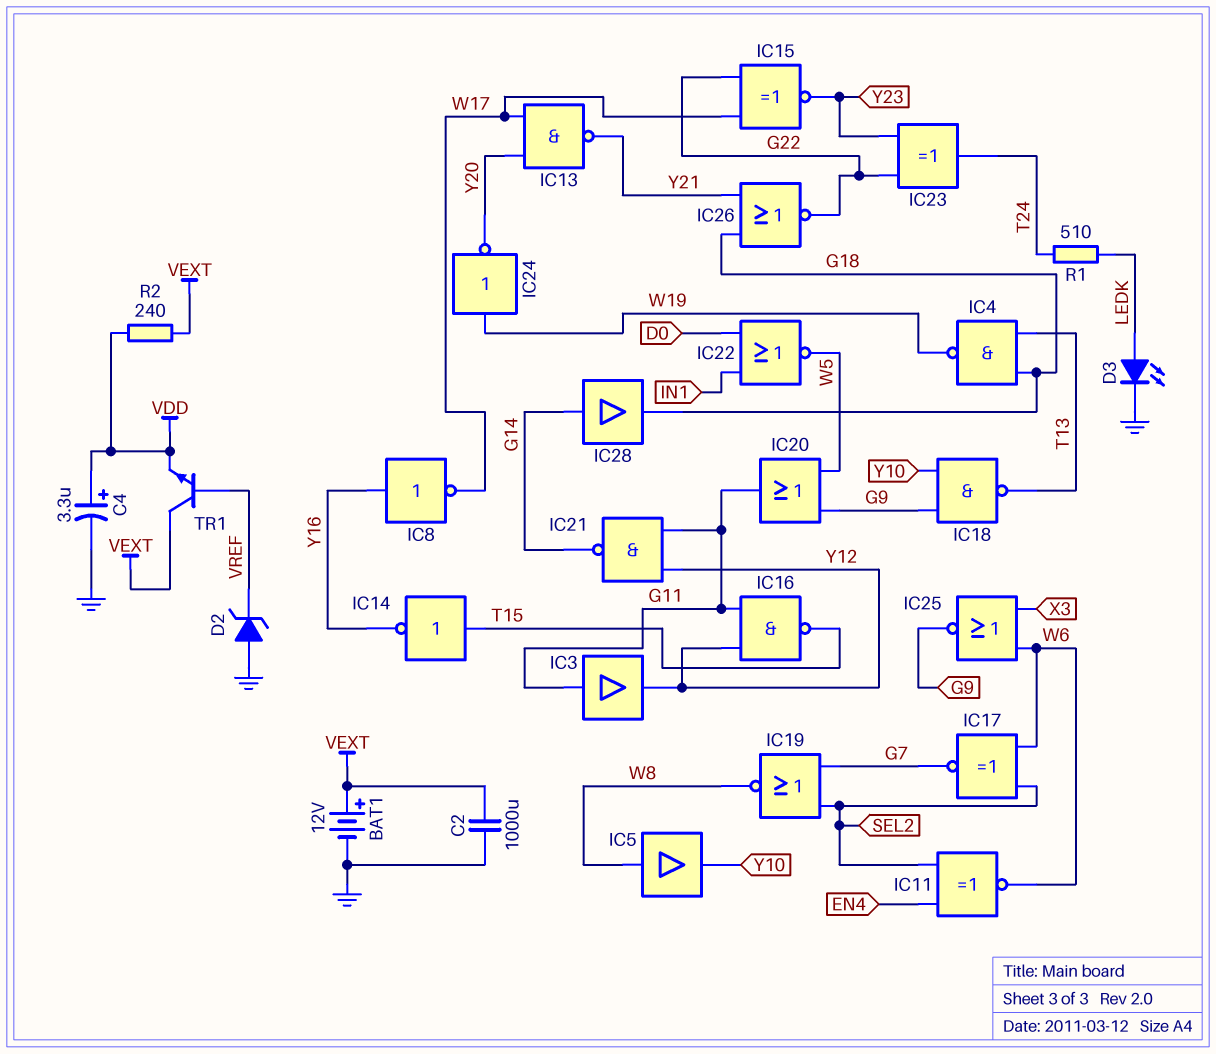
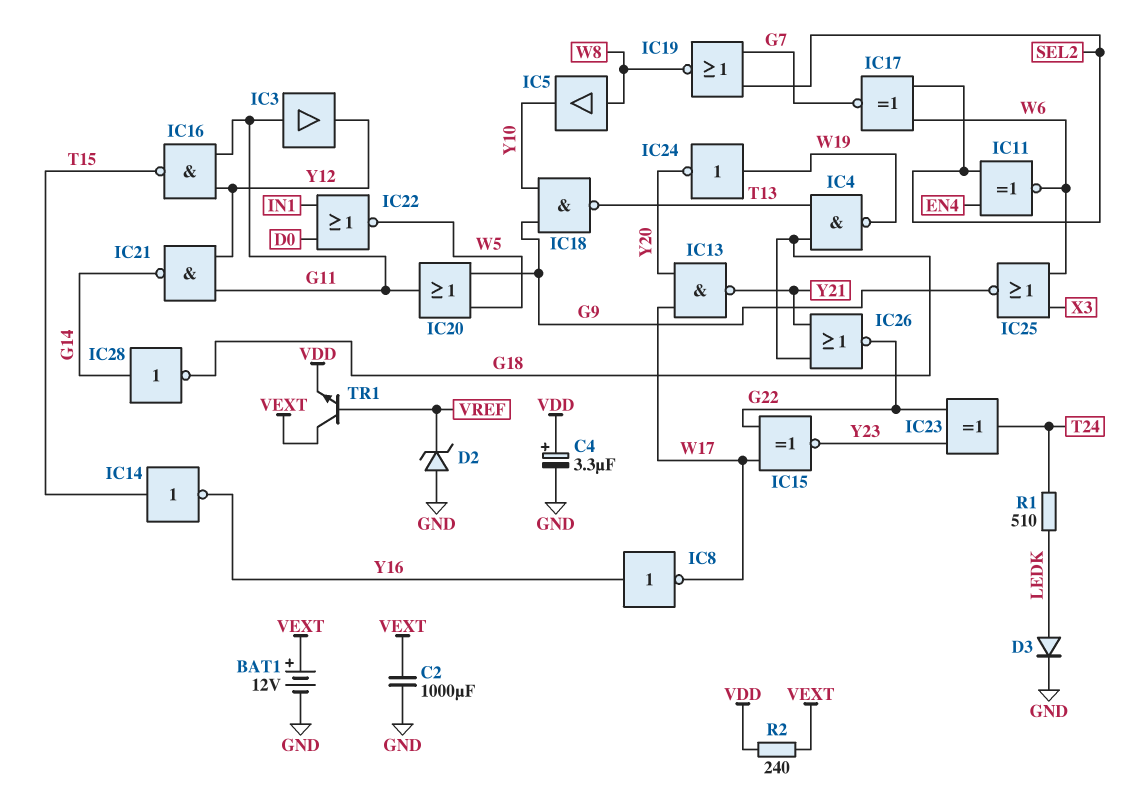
D3: LED (A LEDK, K GND) -> diode (A LEDK, K GND)
IC28: buffer (in G14, out G18) -> NOT (in G14, out G18)

